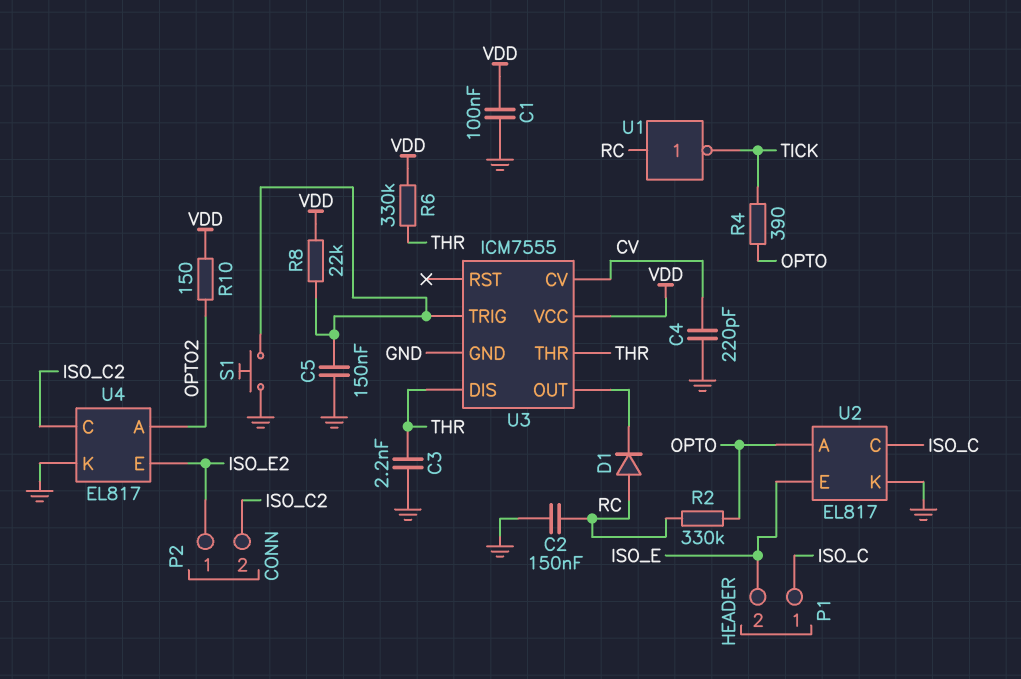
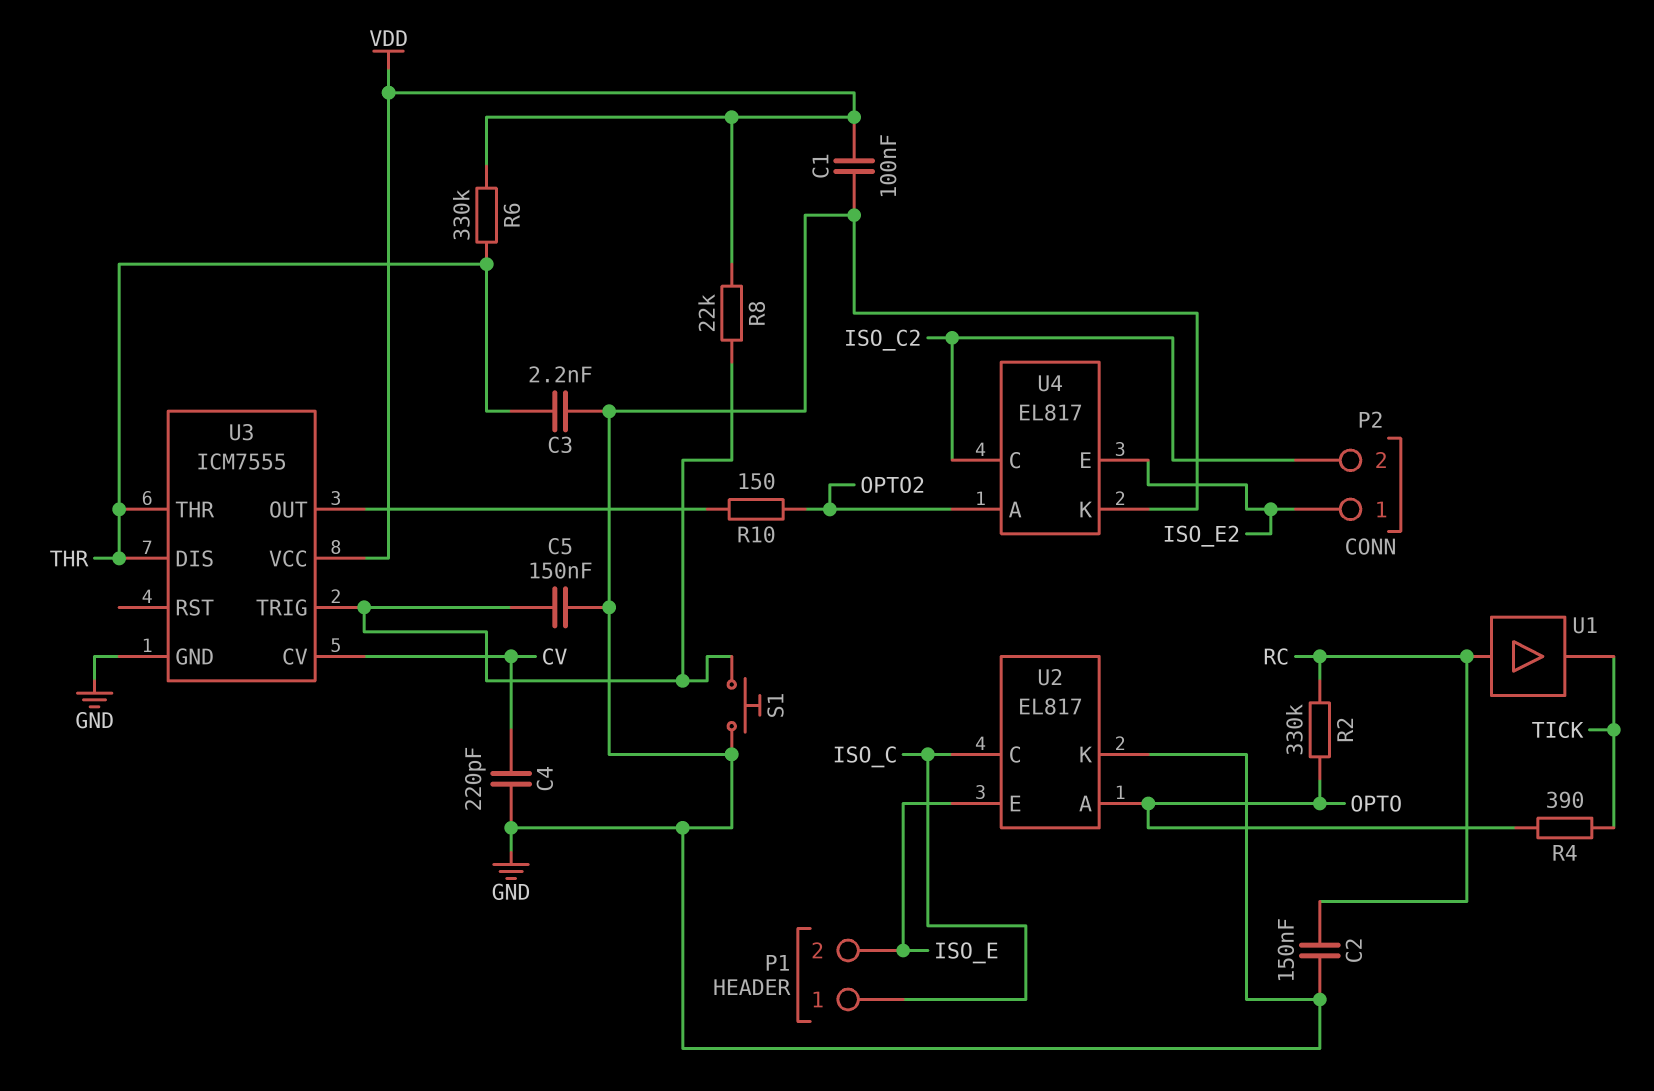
D1: diode (A RC, K U3/OUT) -> none
R10: 150 (OPTO2, VDD) -> 150 (OPTO2, U3/OUT)
U1: NOT (in RC, out TICK) -> buffer (in RC, out TICK)

